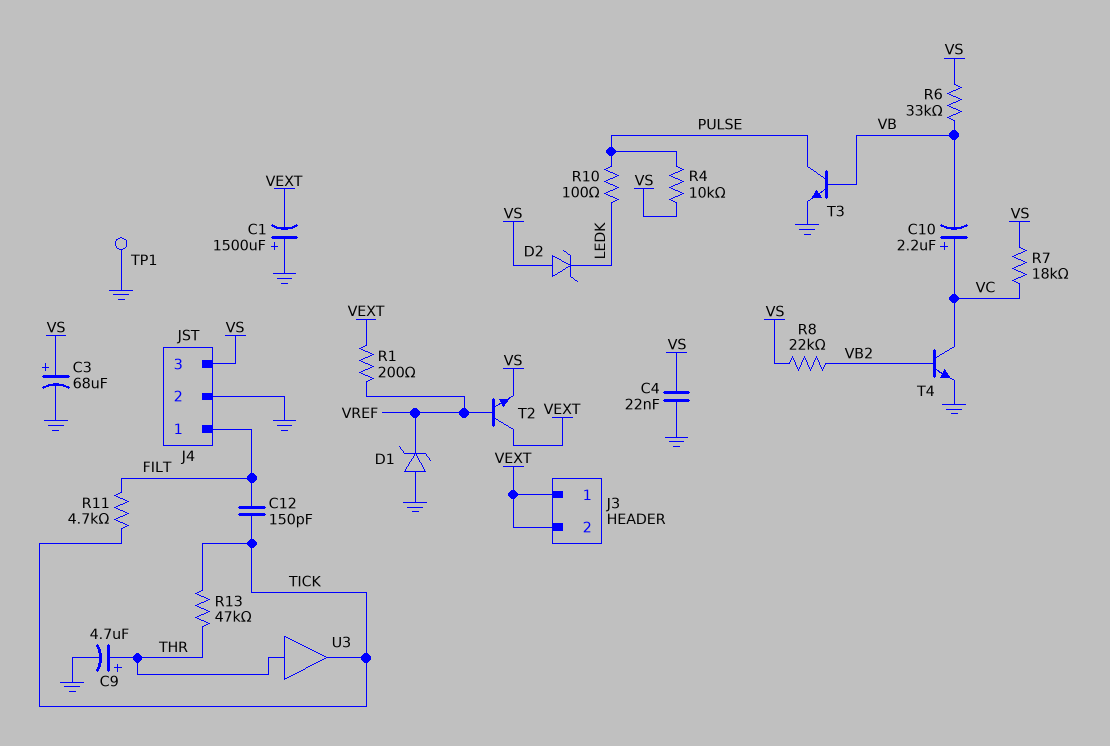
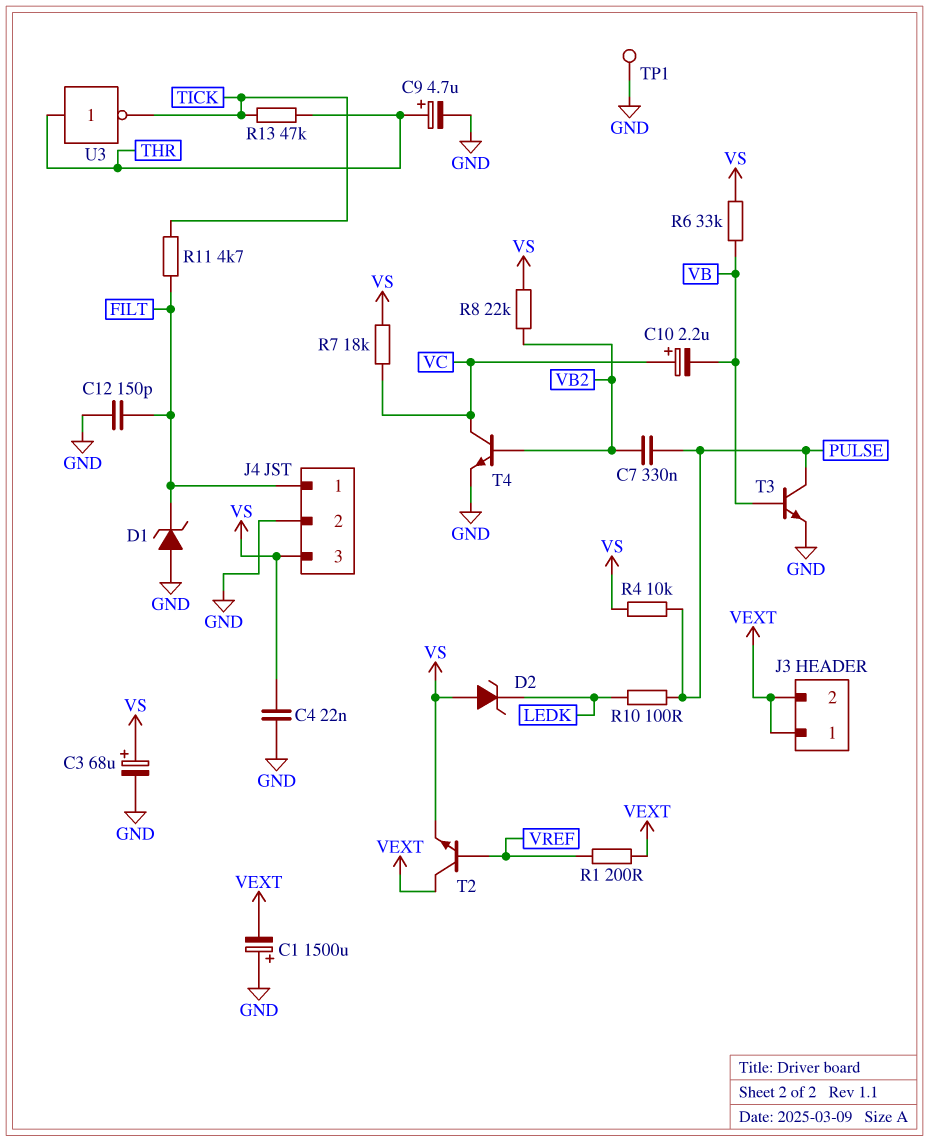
C7: none -> 330nF (PULSE, VB2)
C12: 150pF (FILT, TICK) -> 150pF (FILT, GND)
D1: zener (A GND, K VREF) -> zener (A GND, K FILT)
U3: buffer (in THR, out TICK) -> NOT (in THR, out TICK)

